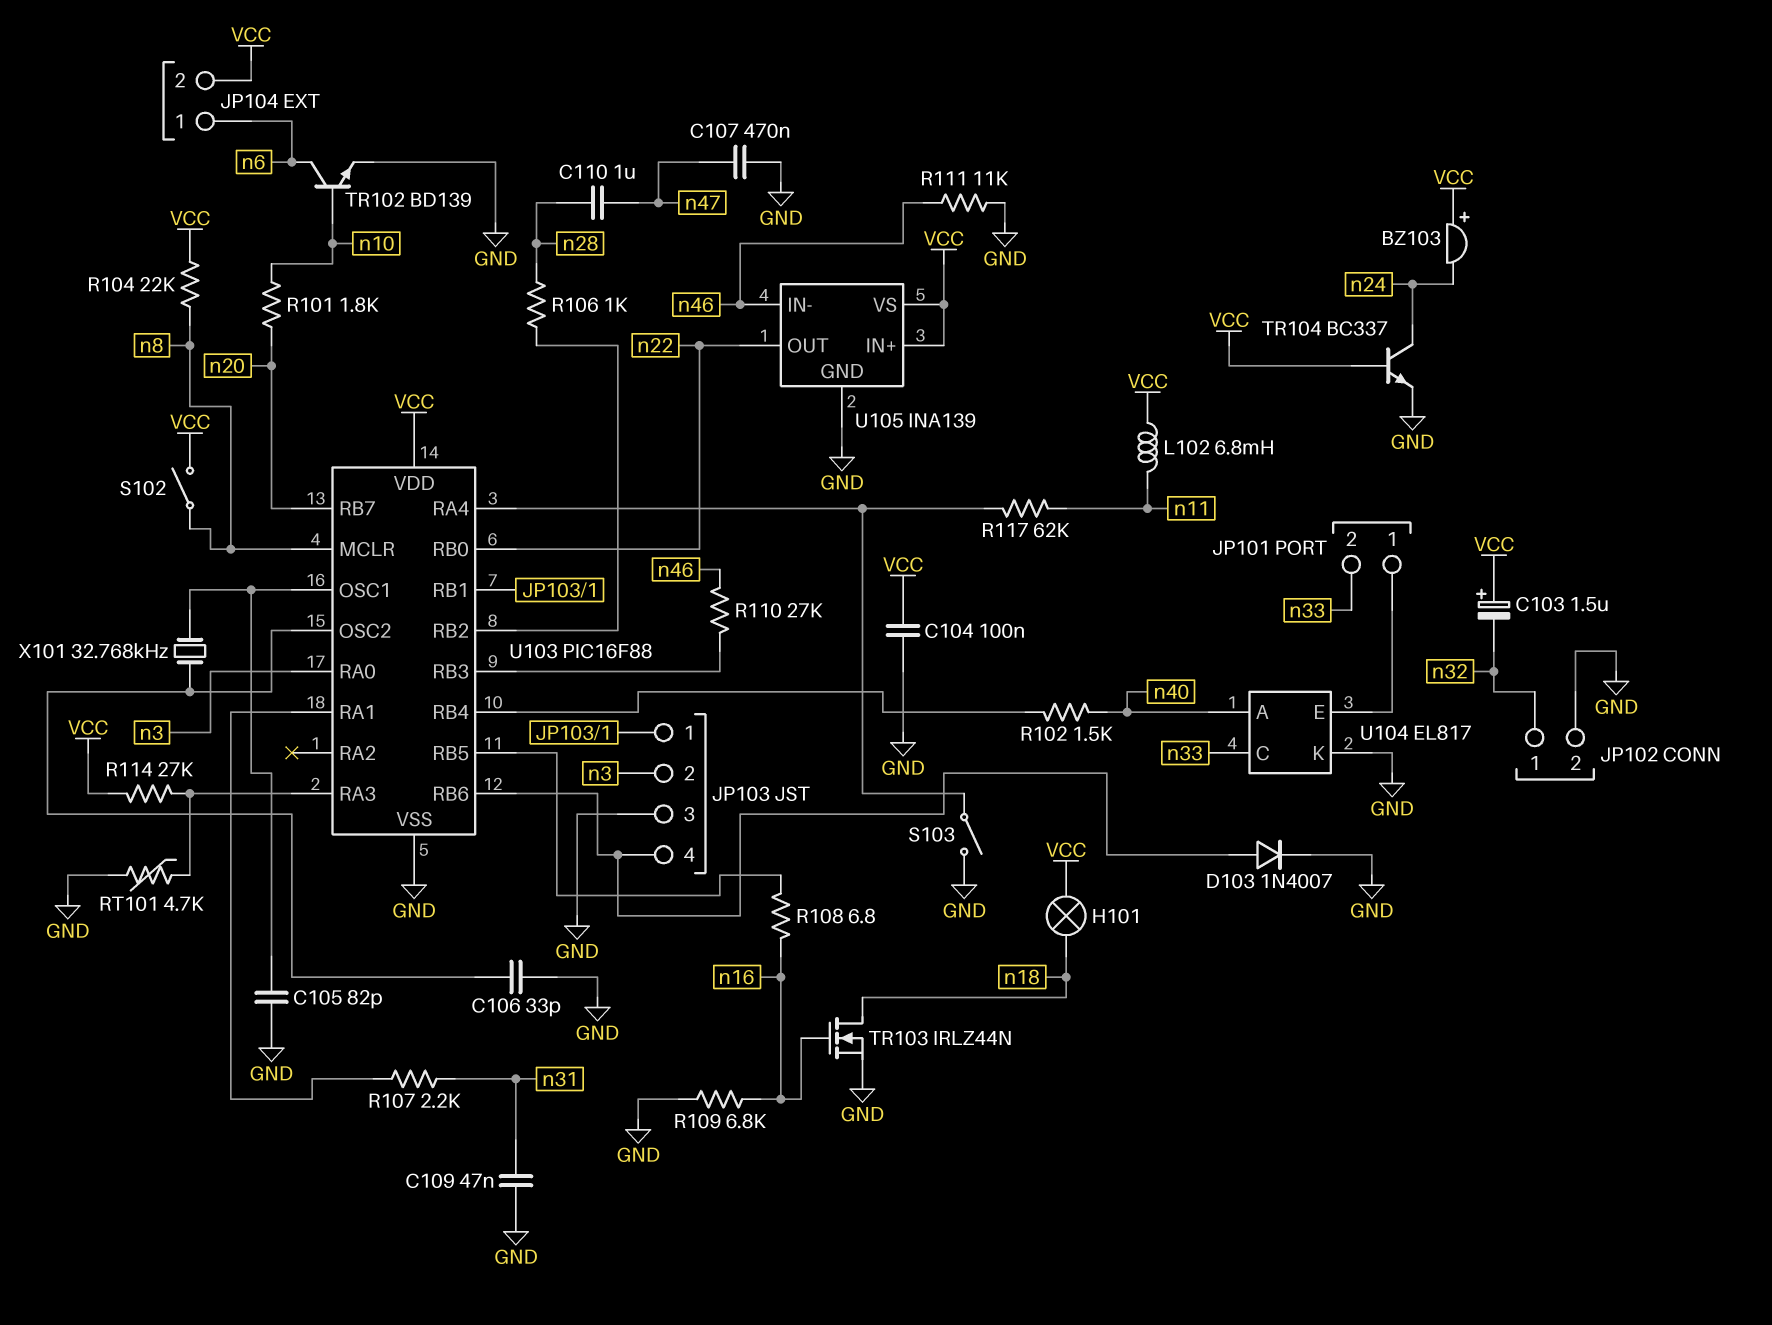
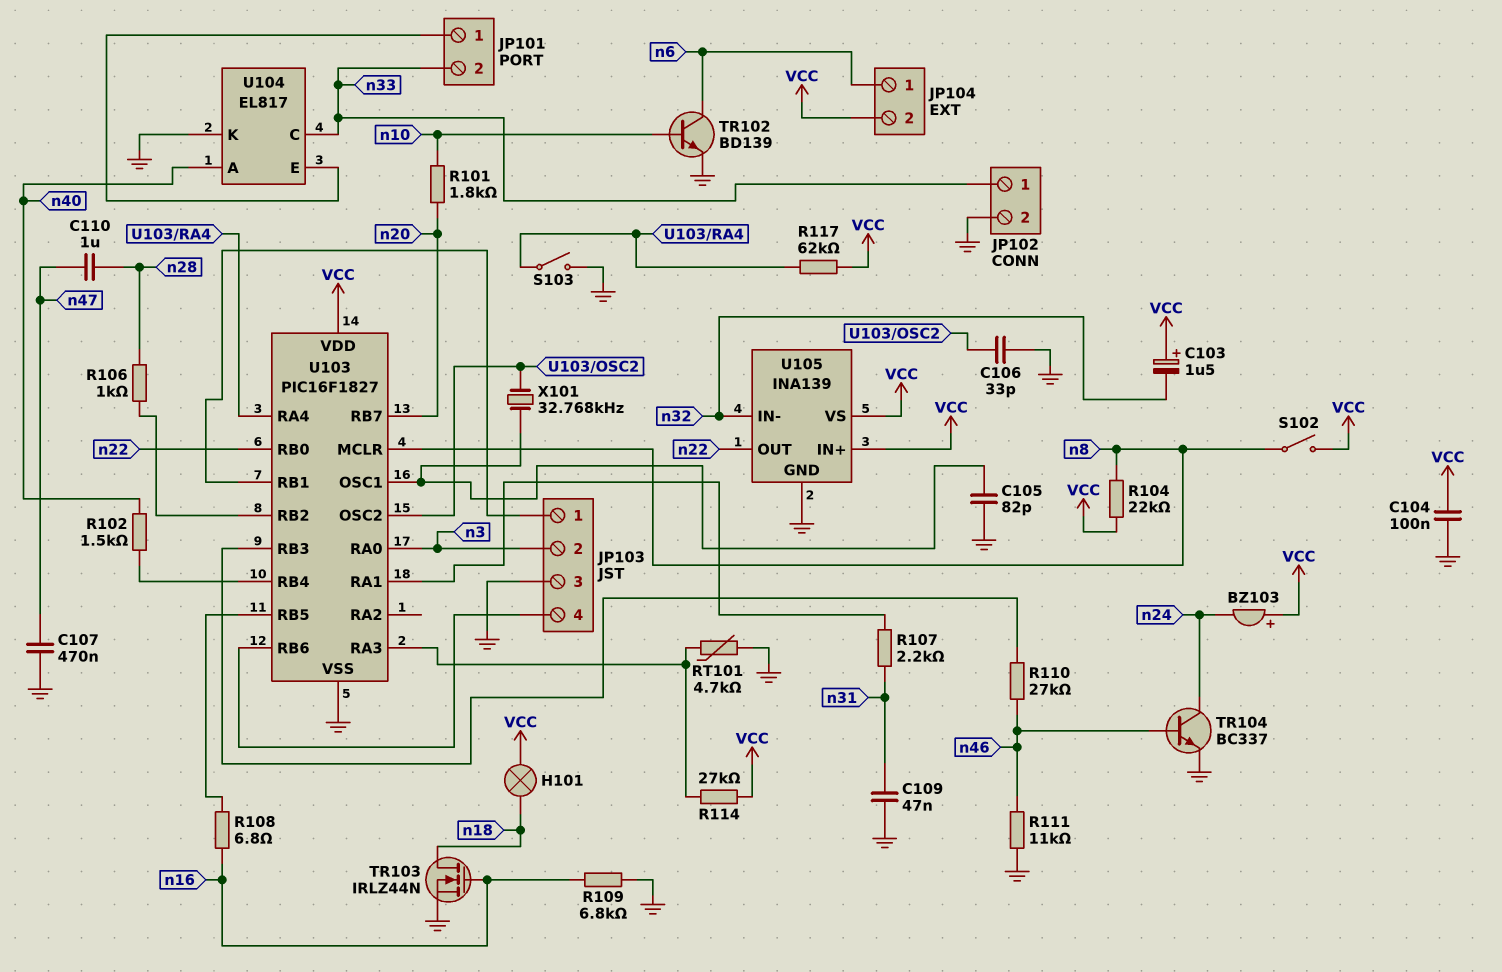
D103: diode 1N4007 (A JP103/4, K GND) -> none
JP102 pin 1: n32 -> n33
L102: 6.8mH (VCC, n11) -> none
R117: 62k (U103/RA4, n11) -> 62k (U103/RA4, VCC)
TR104: NPN BC337 (B VCC, C n24, E GND) -> NPN BC337 (B n46, C n24, E GND)
U103: PIC16F88 -> PIC16F1827
U105 pin IN-: n46 -> n32

